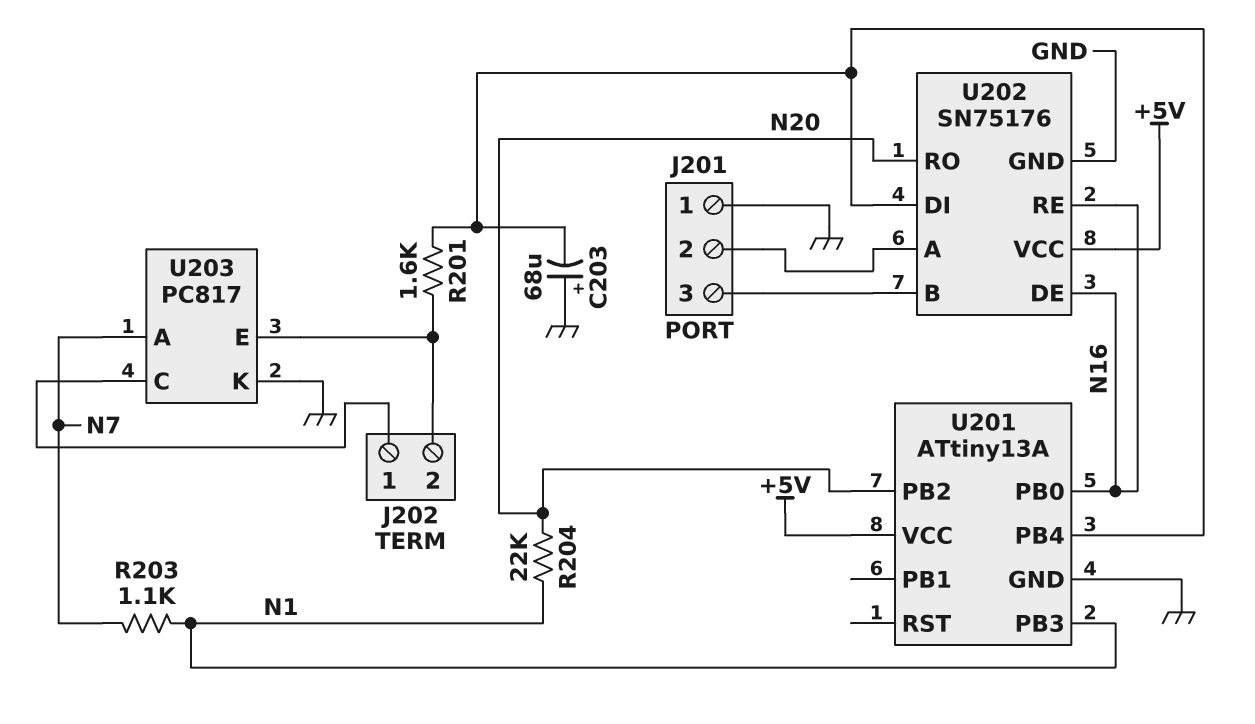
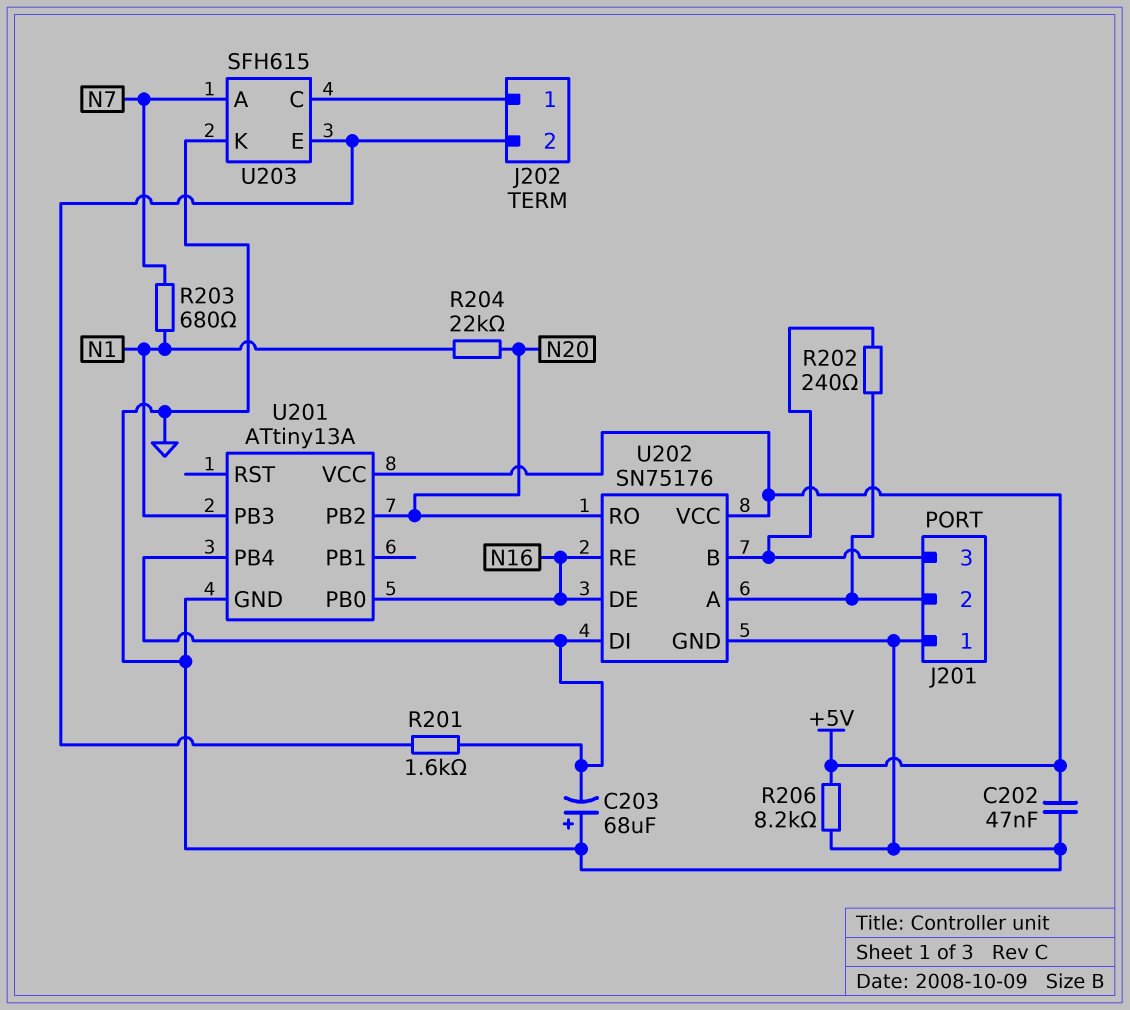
C202: none -> 47nF (+5V, GND)
R202: none -> 240 (J201/2, J201/3)
R203: 1.1k (N1, N7) -> 680 (N1, N7)
R206: none -> 8.2k (+5V, GND)
U203: PC817 -> SFH615

